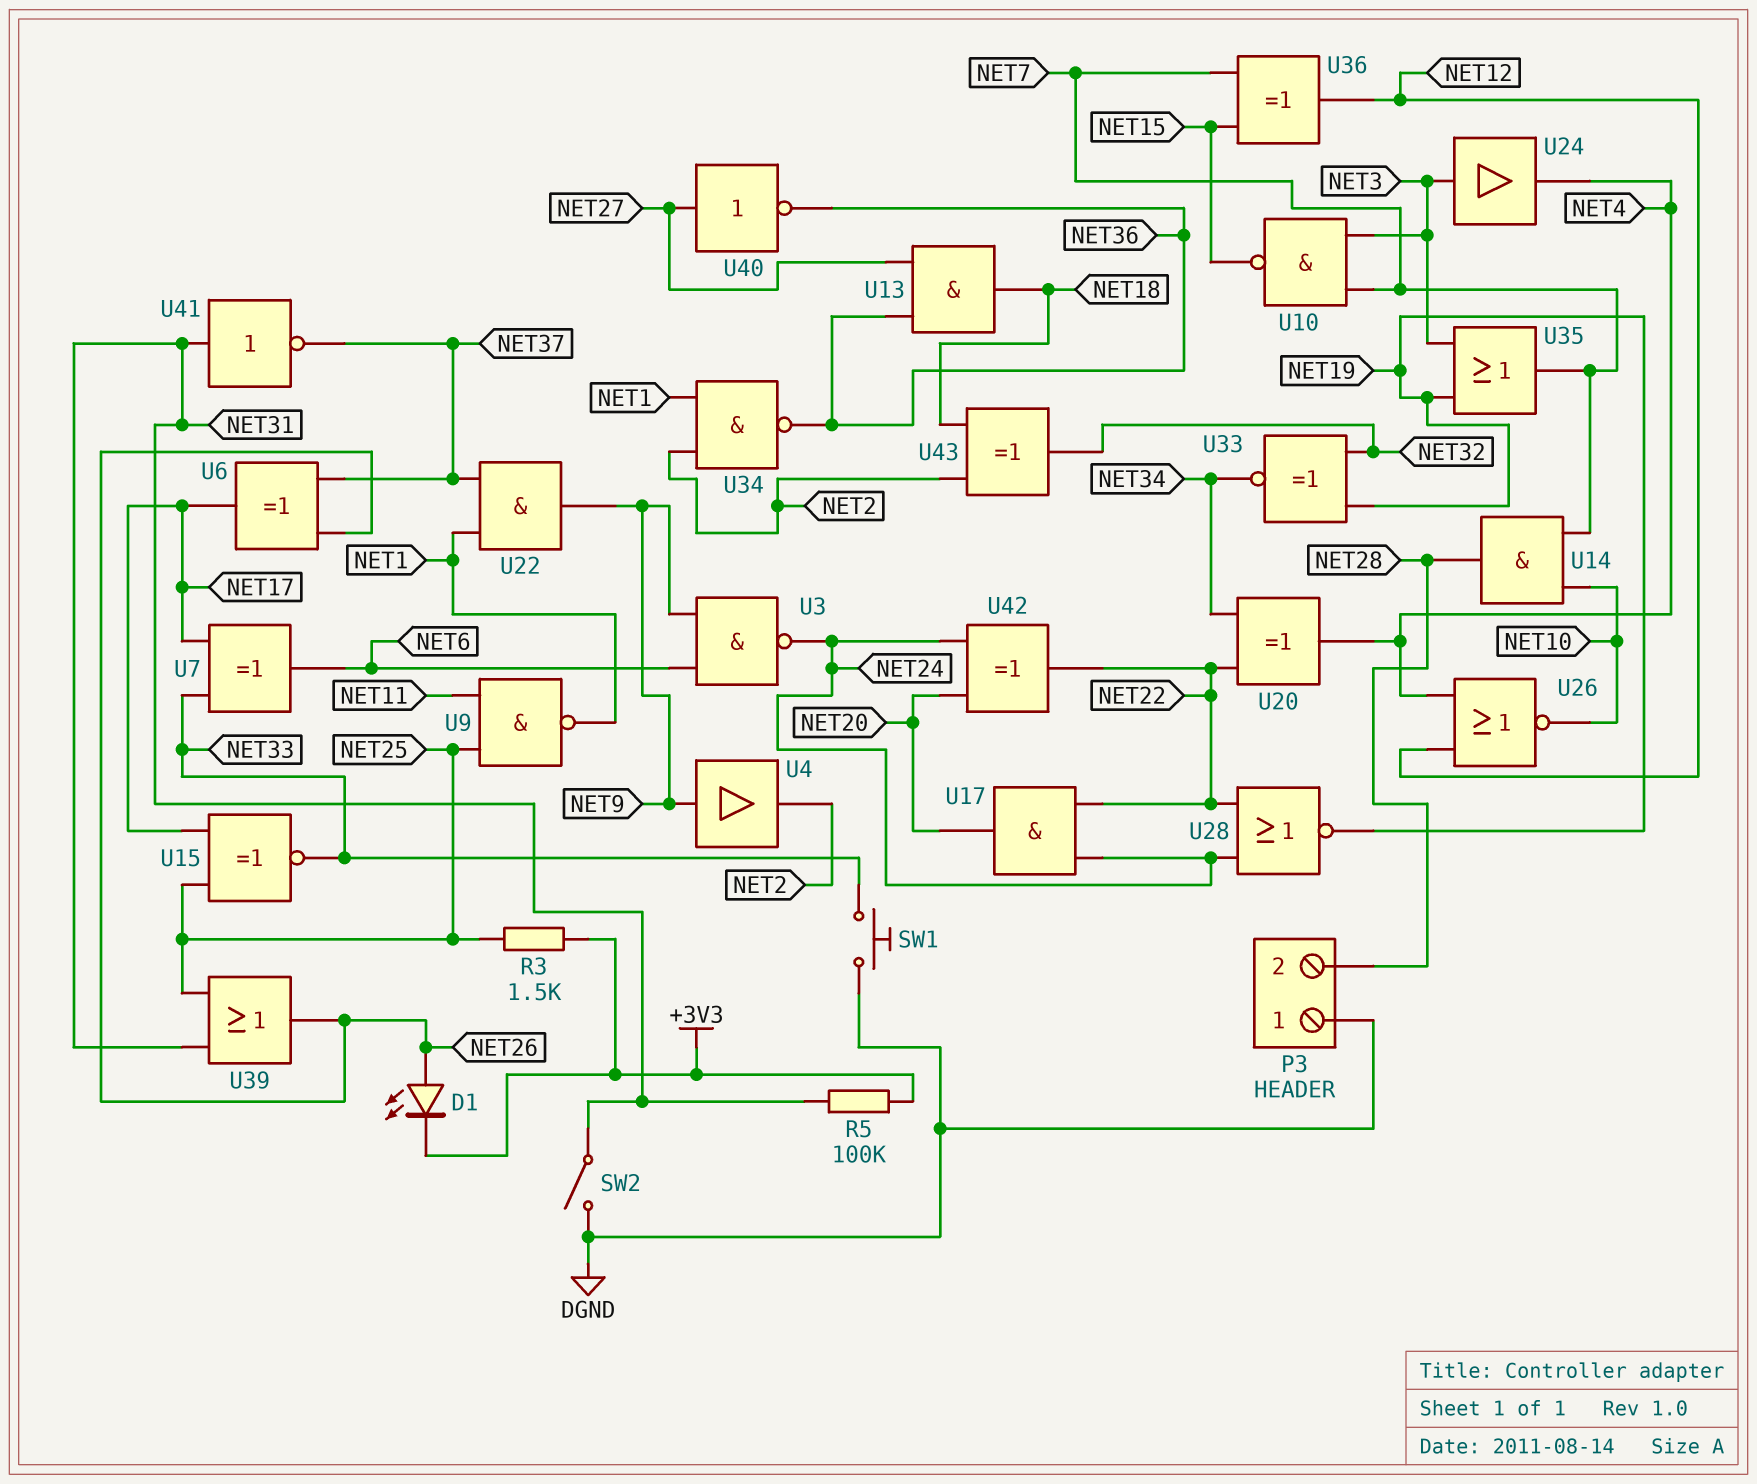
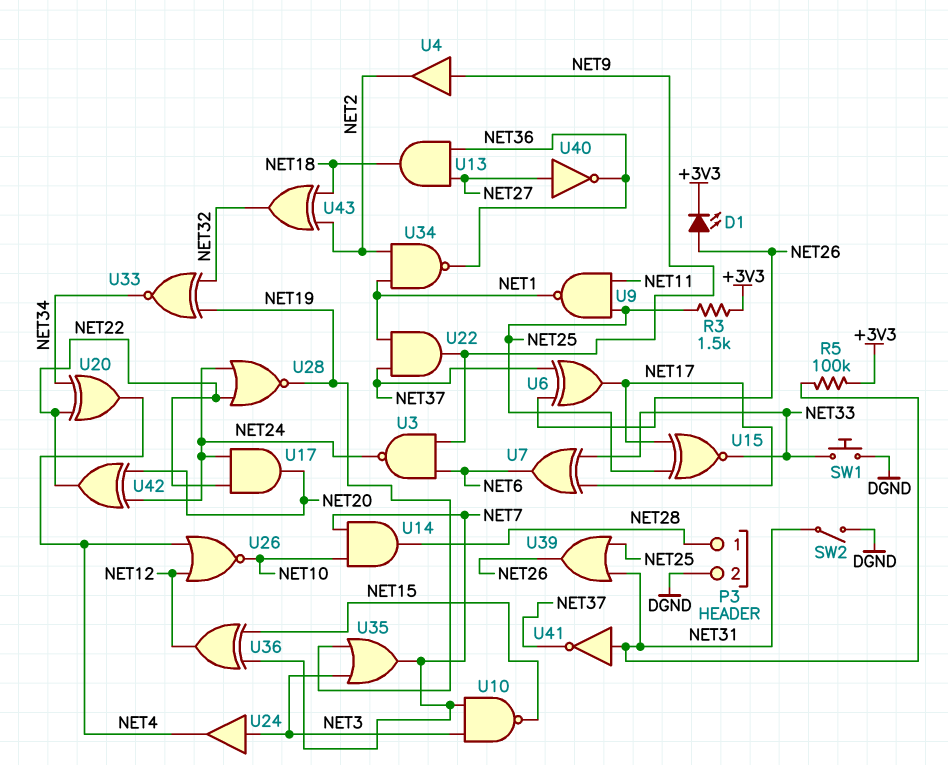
P3 pin 1: DGND -> NET28
P3 pin 2: NET28 -> DGND

